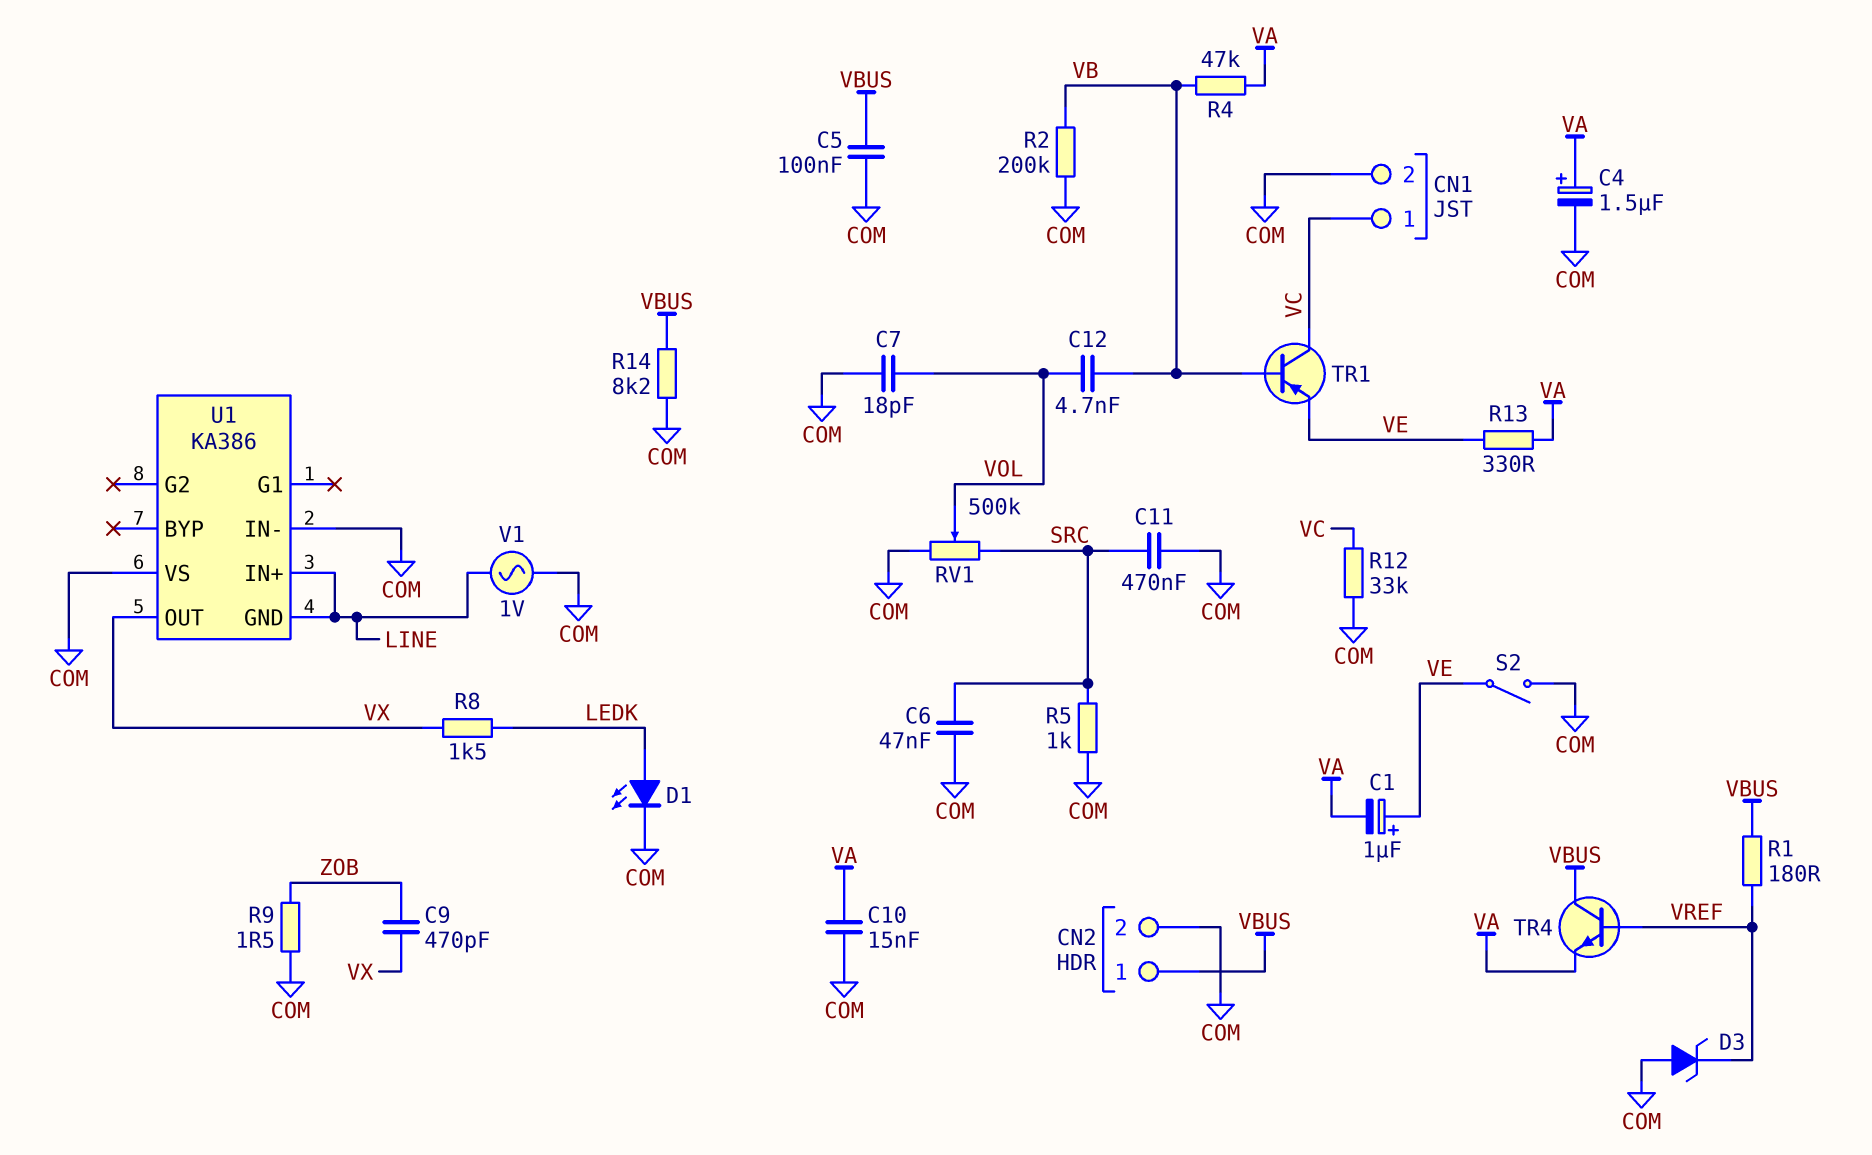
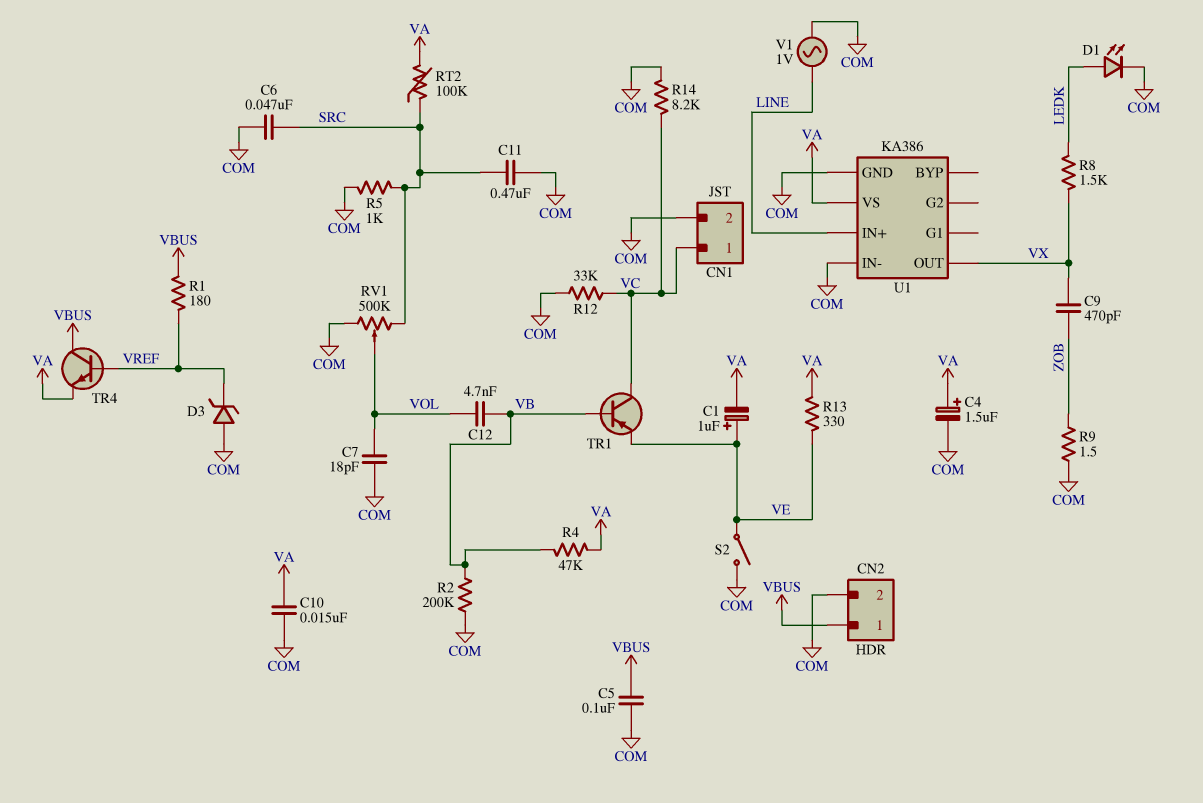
R14: 8.2k (COM, VBUS) -> 8.2k (COM, VC)
RT2: none -> 100k (SRC, VA)
U1 pin GND: LINE -> COM
U1 pin VS: COM -> VA

